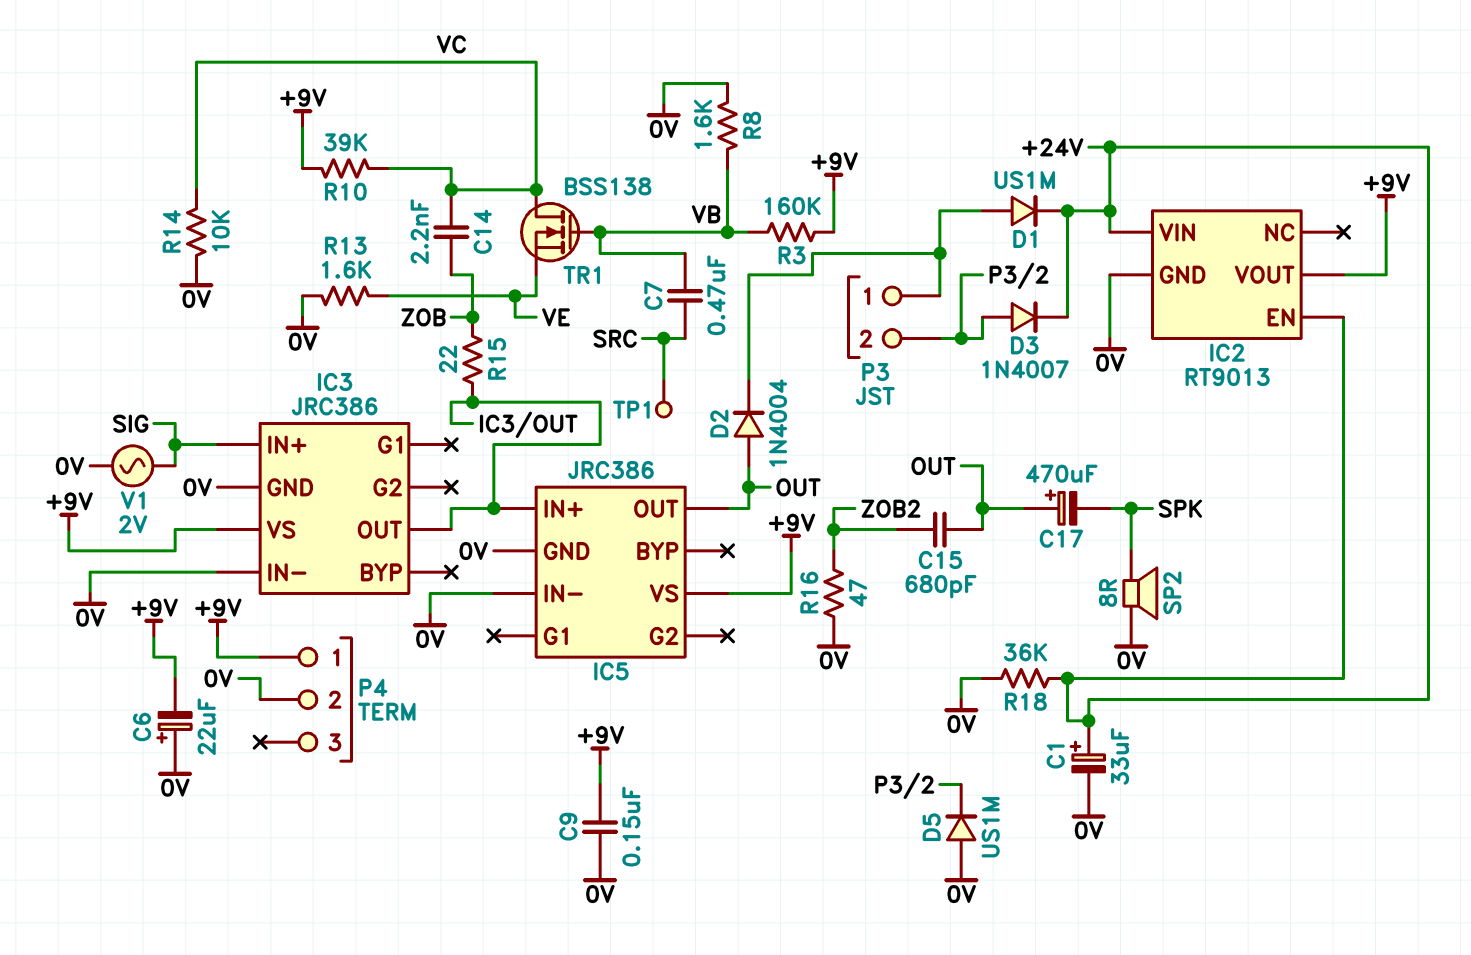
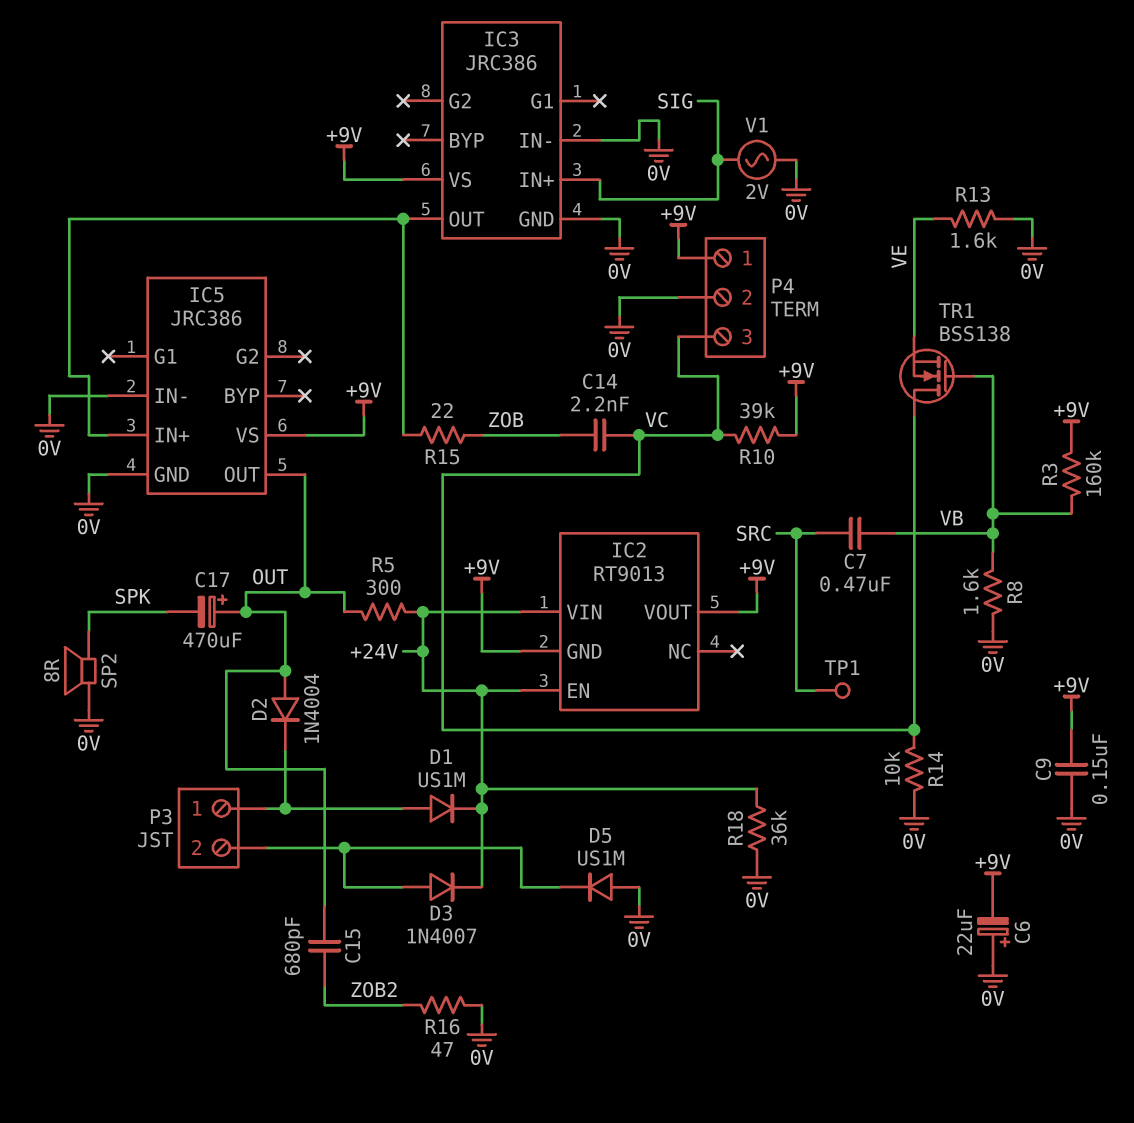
C1: 33uF (plus +24V, minus 0V) -> none
IC2 pin GND: 0V -> +9V
P4 pin 3: none -> VC
R5: none -> 300 (+24V, OUT)

